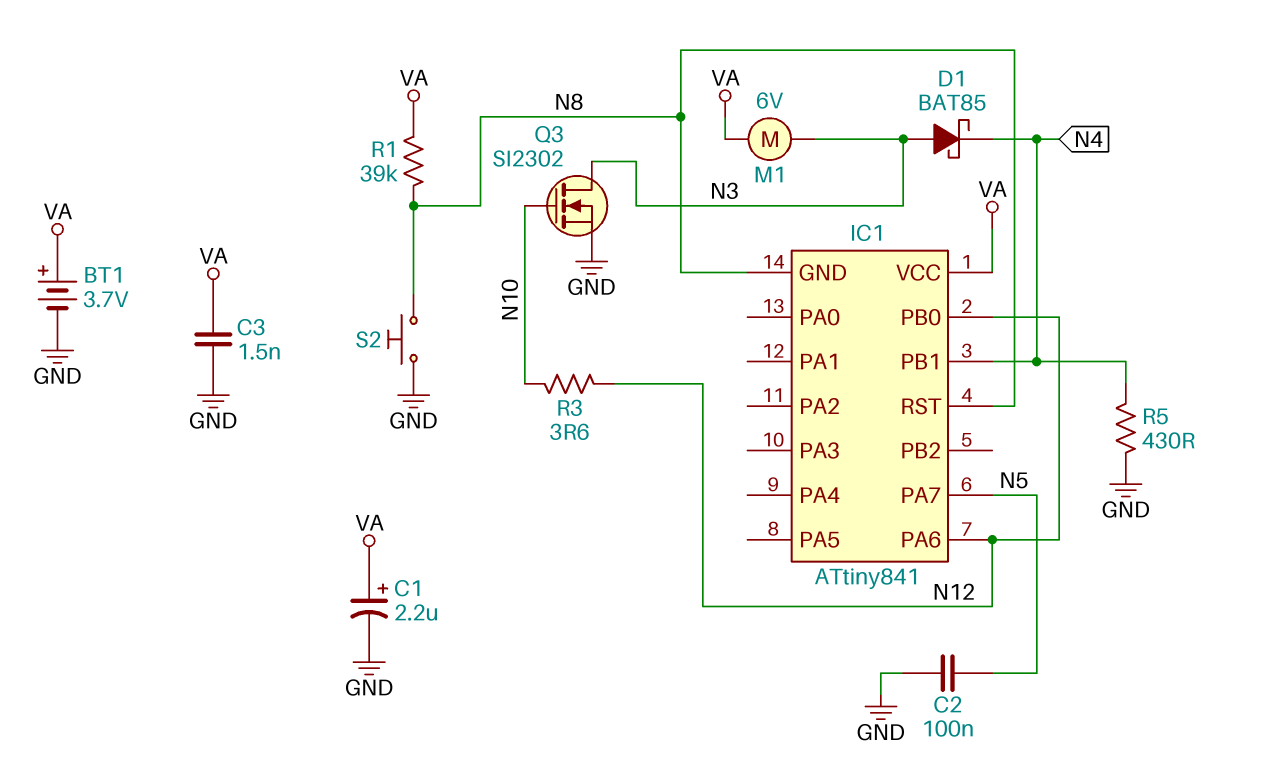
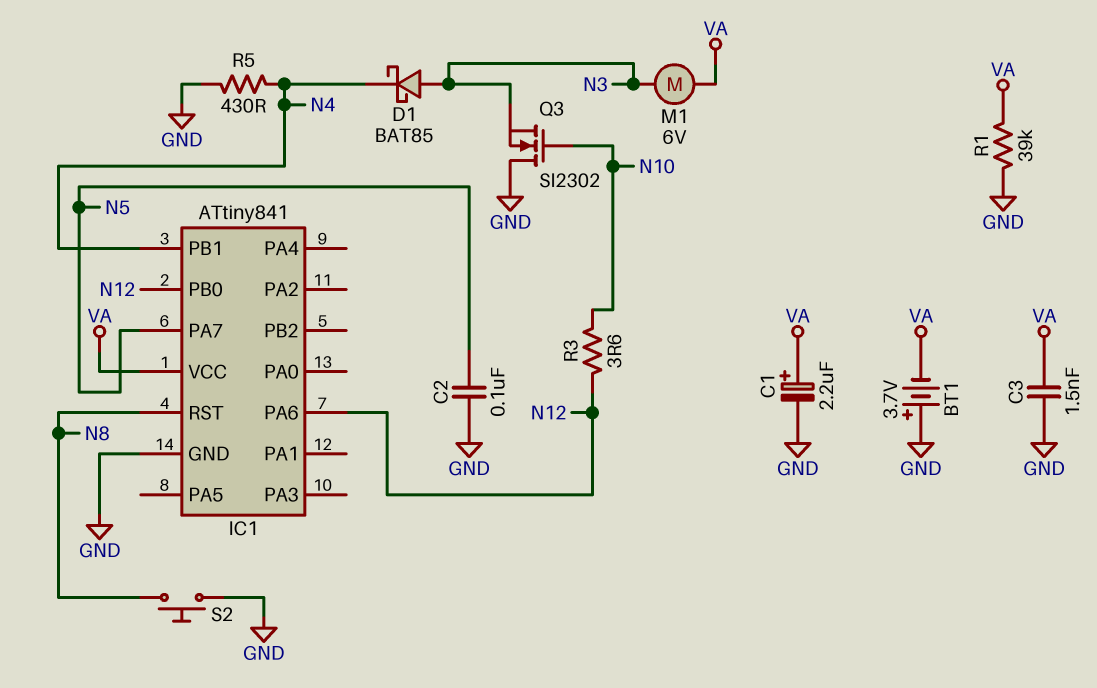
BT1: 3.7V (plus VA, minus GND) -> 3.7V (plus GND, minus VA)
IC1 pin GND: N8 -> GND
Q3: NMOS SI2302 (G N10, D N3, S GND) -> NMOS SI2302 (G N10, D GND, S N3)
R1: 39k (N8, VA) -> 39k (GND, VA)

